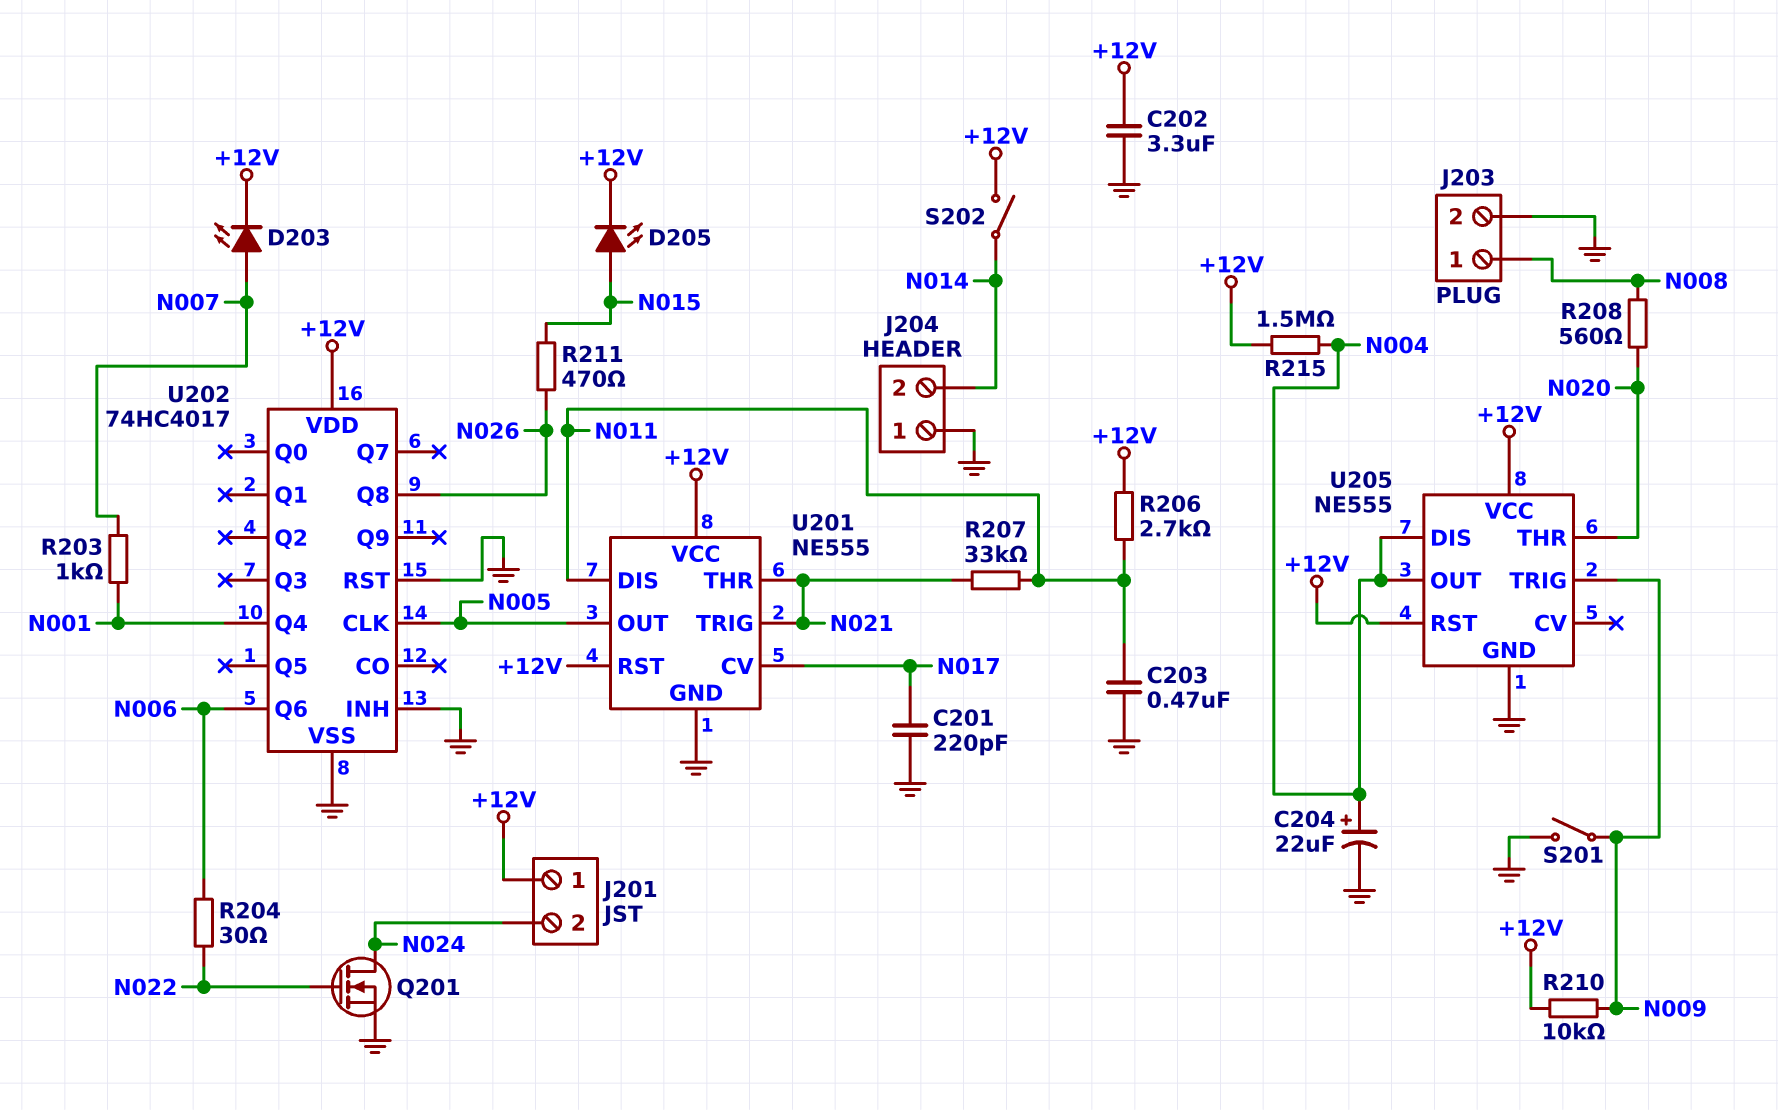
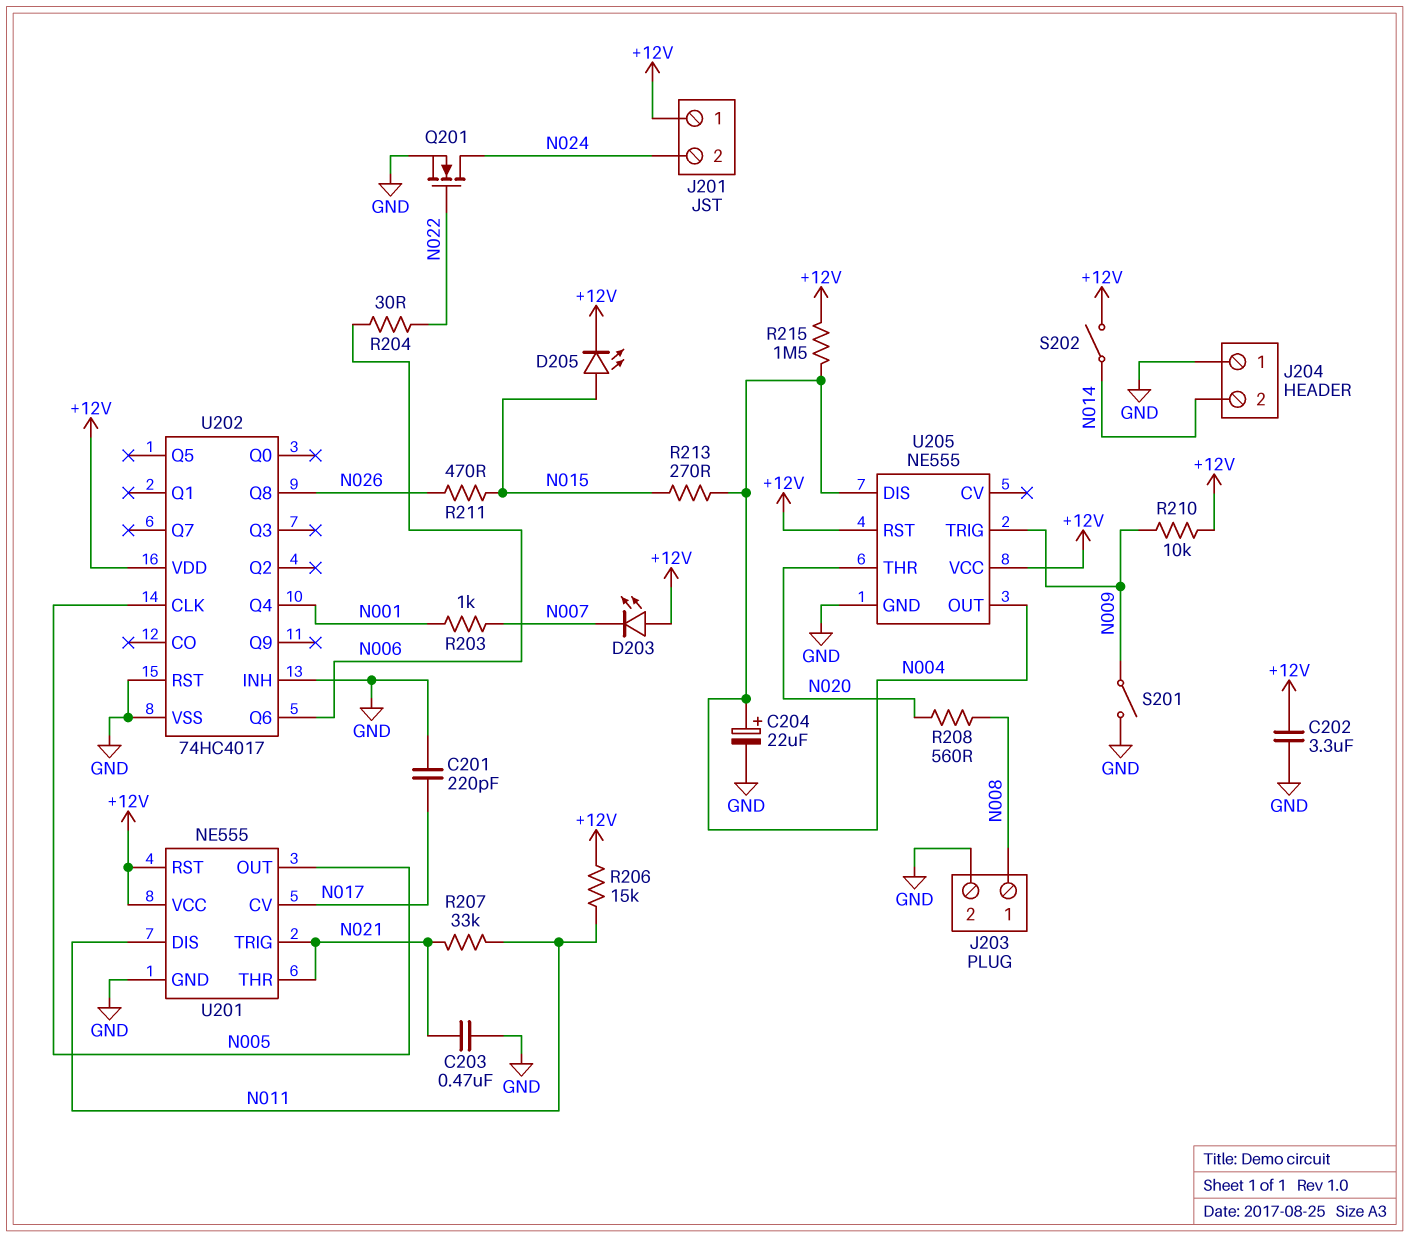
C203: 470nF (GND, N011) -> 470nF (GND, N021)
D203: LED (A N007, K +12V) -> LED (A +12V, K N007)
R206: 2.7k (+12V, N011) -> 15k (+12V, N011)
R213: none -> 270 (N004, N015)

